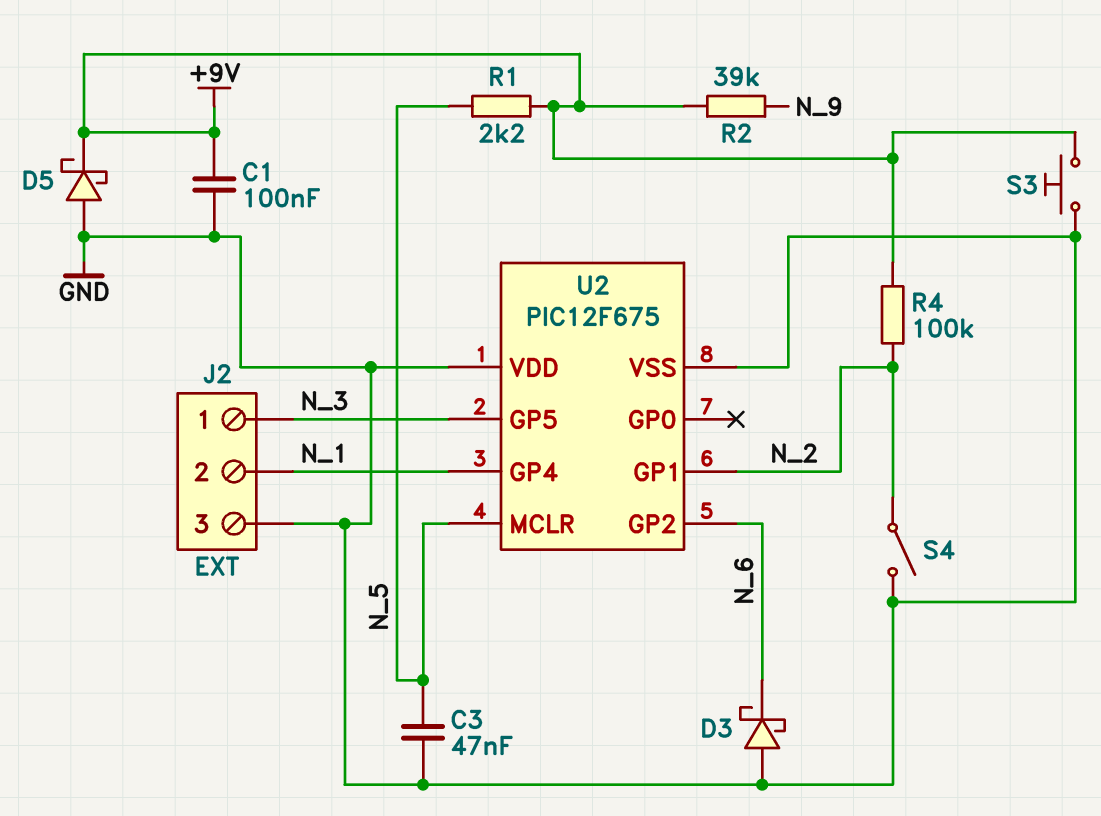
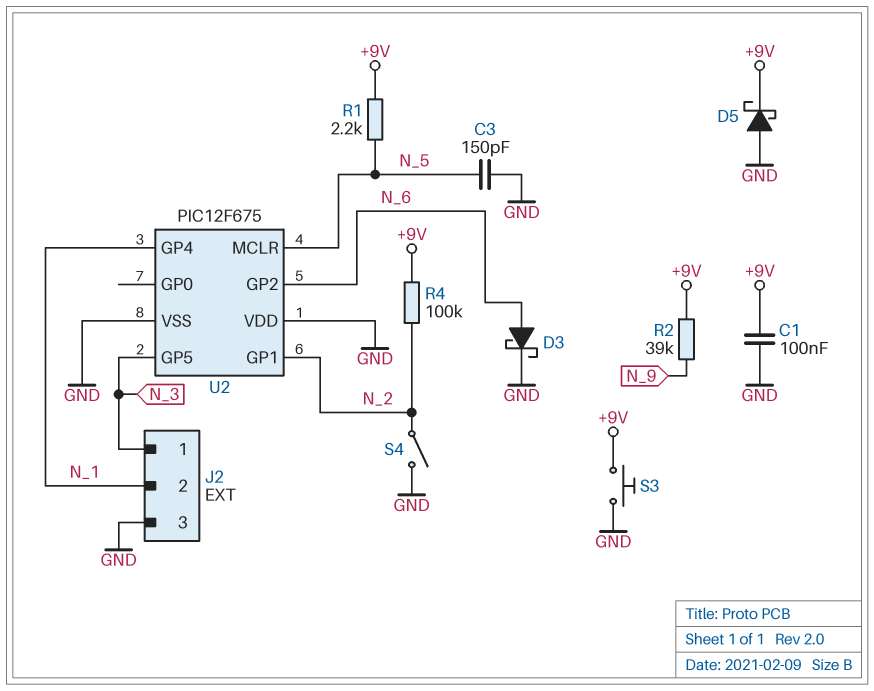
C3: 47nF (GND, N_5) -> 150pF (GND, N_5)
D3: schottky (A GND, K N_6) -> schottky (A N_6, K GND)

